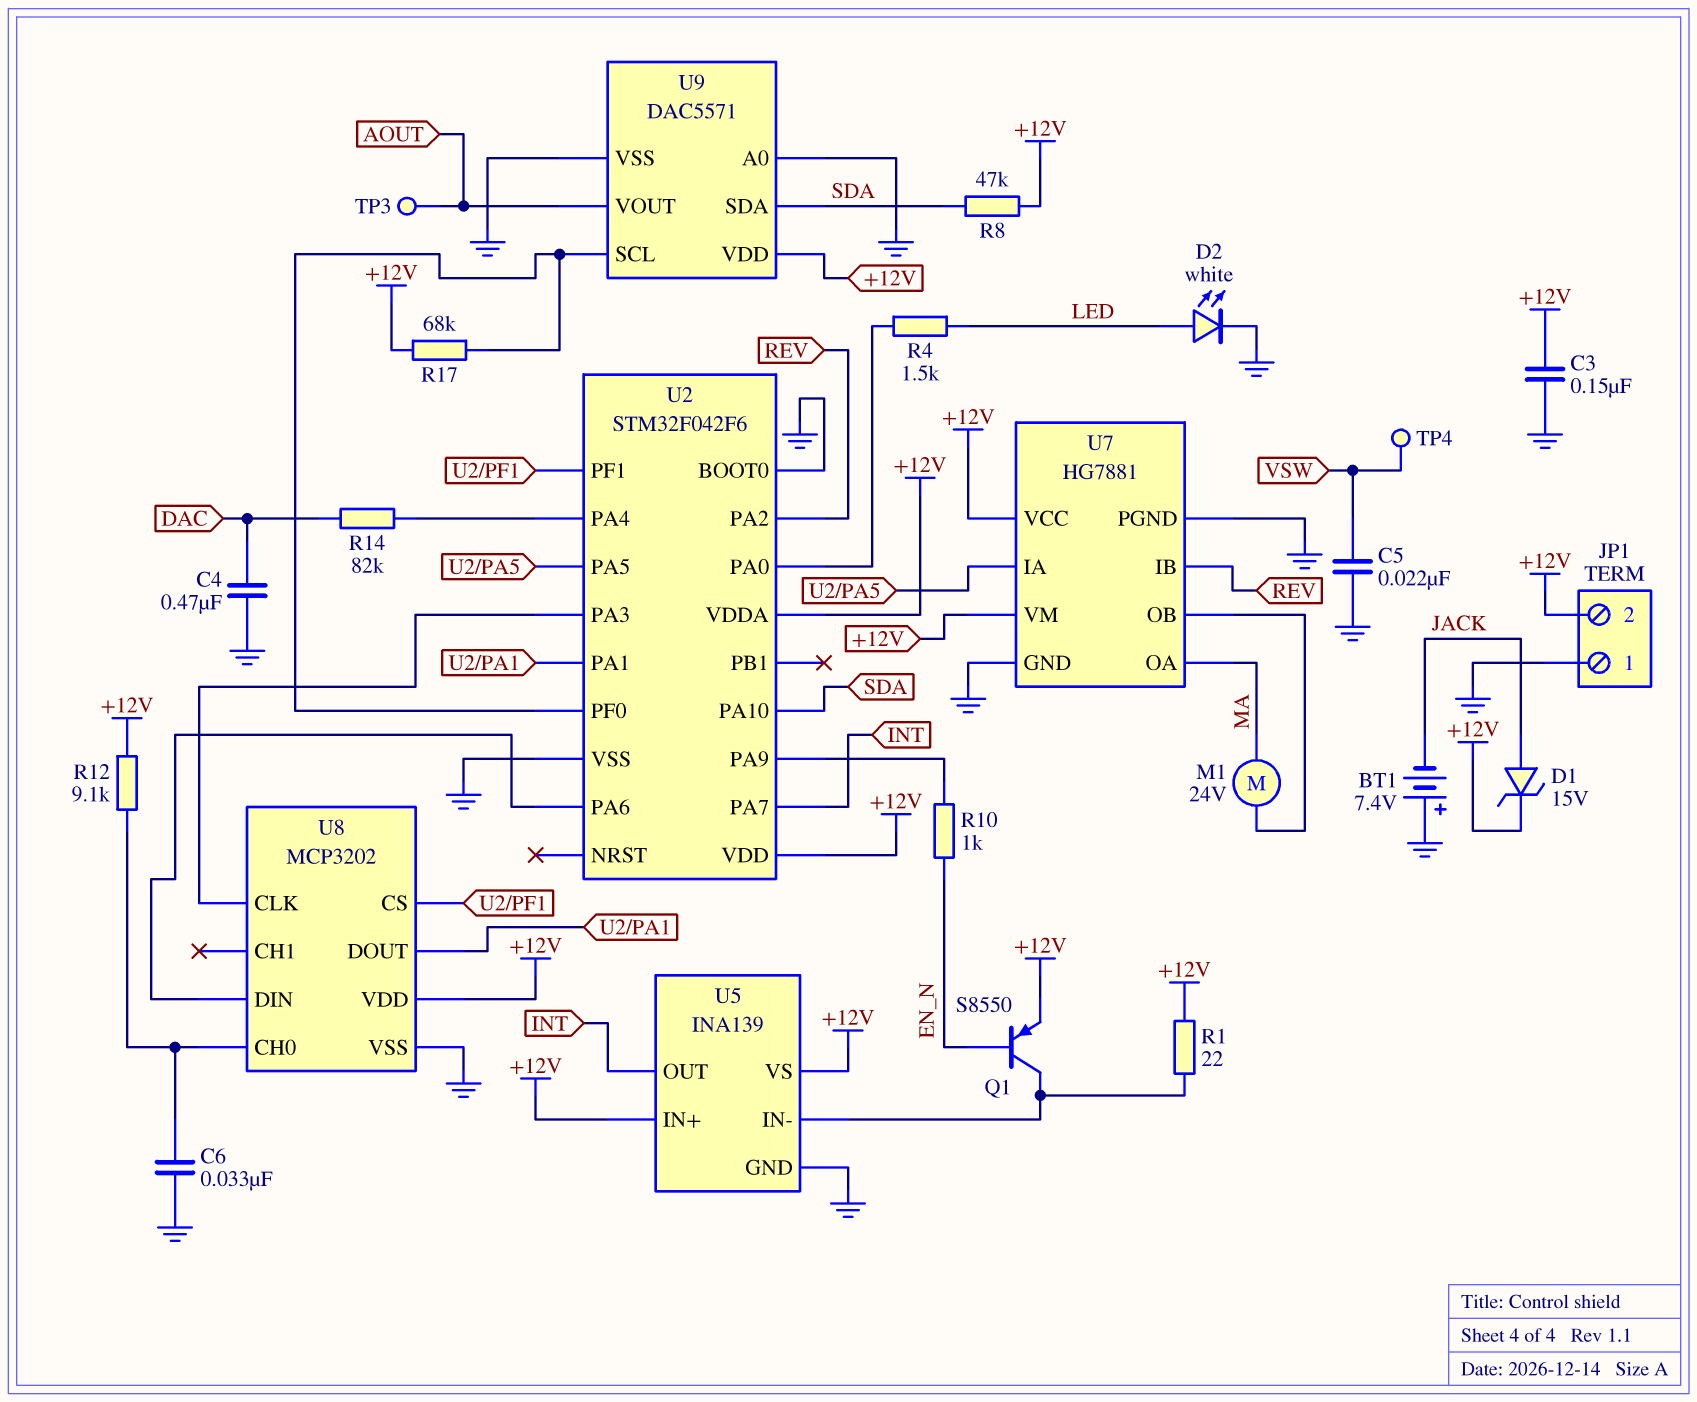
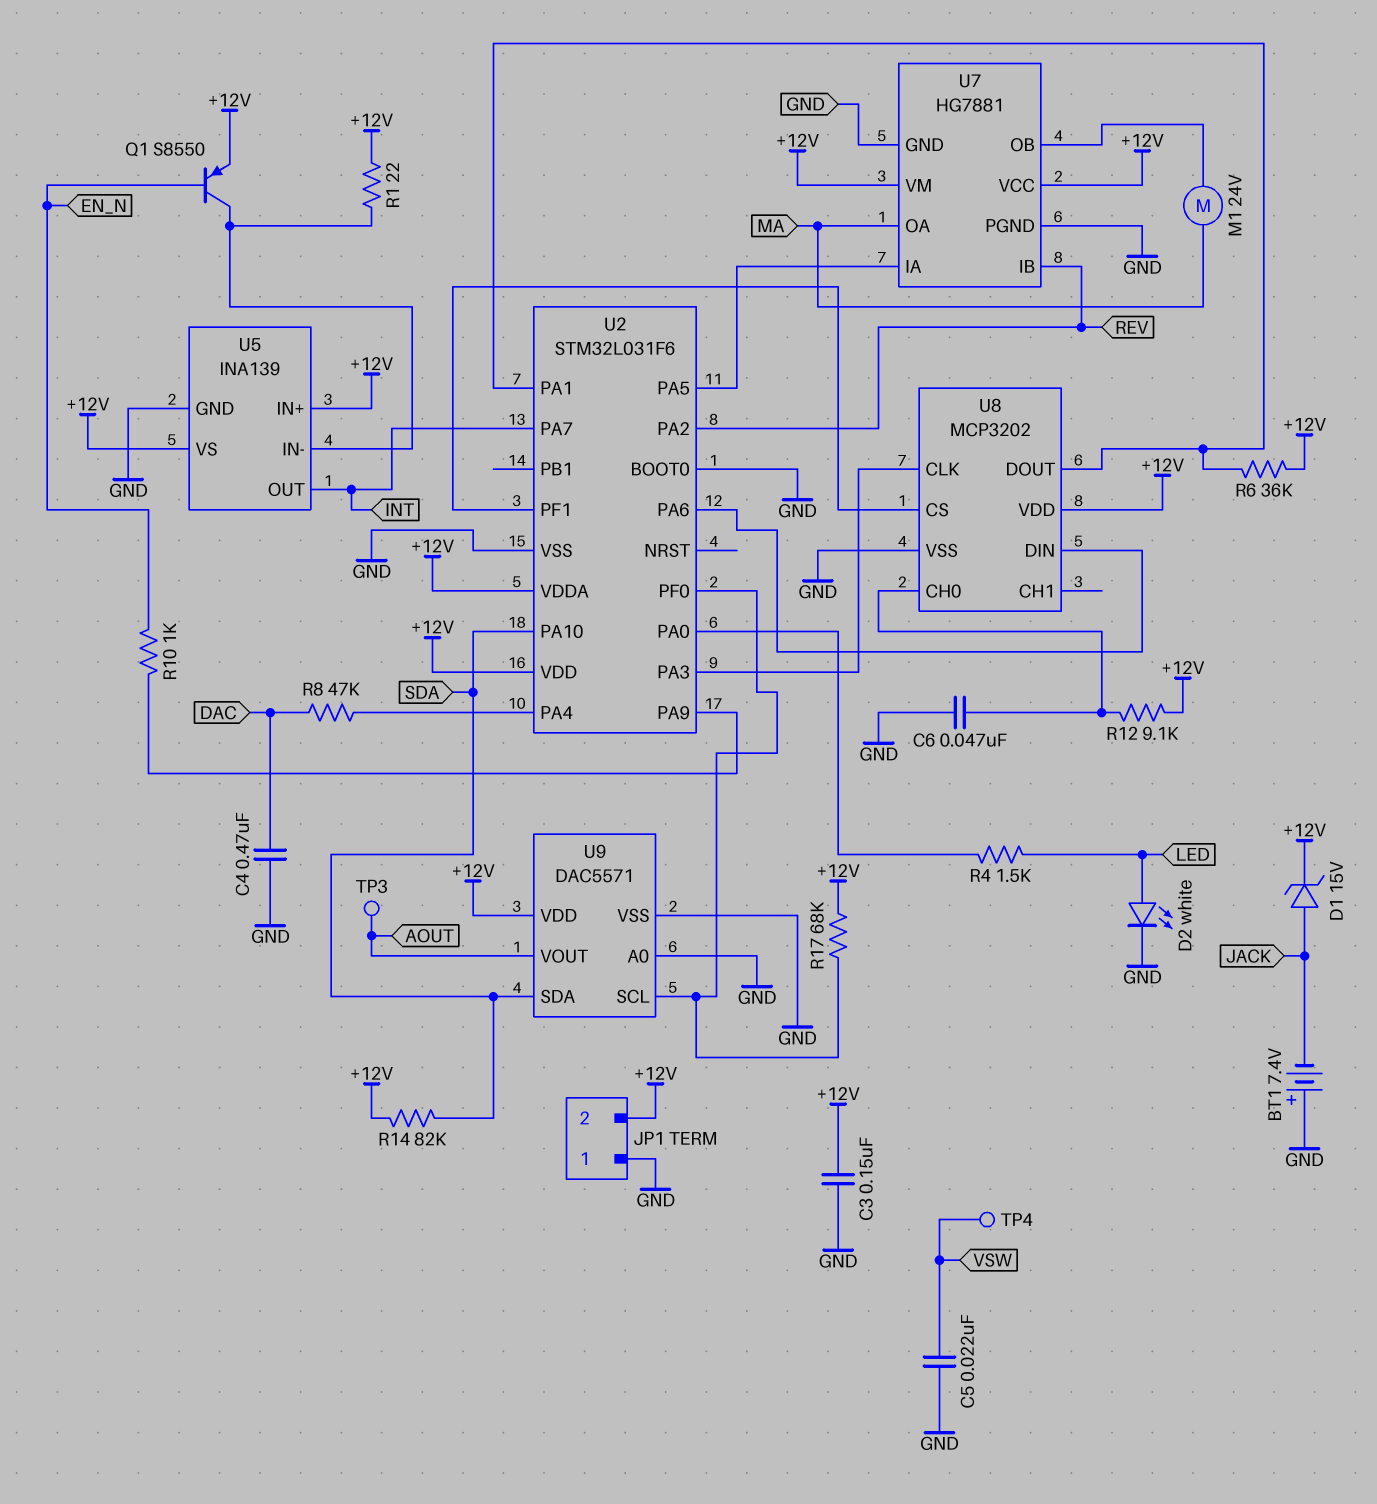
C6: 33nF (GND, U8/CH0) -> 47nF (GND, U8/CH0)
R6: none -> 36k (+12V, U2/PA1)
R8: 47k (+12V, SDA) -> 47k (DAC, U2/PA4)
R14: 82k (DAC, U2/PA4) -> 82k (+12V, SDA)
U2: STM32F042F6 -> STM32L031F6

